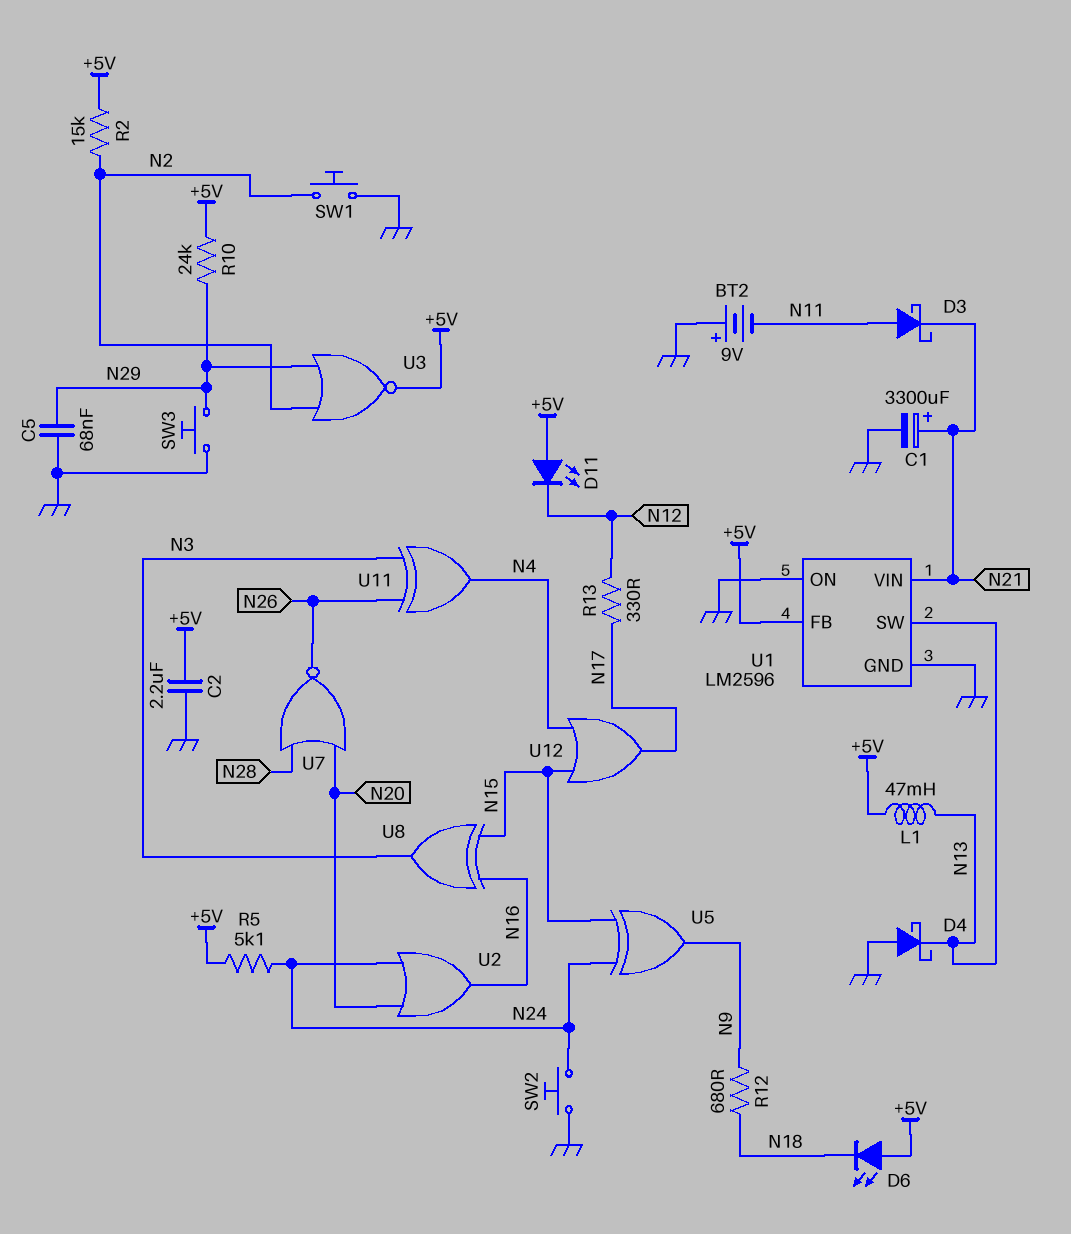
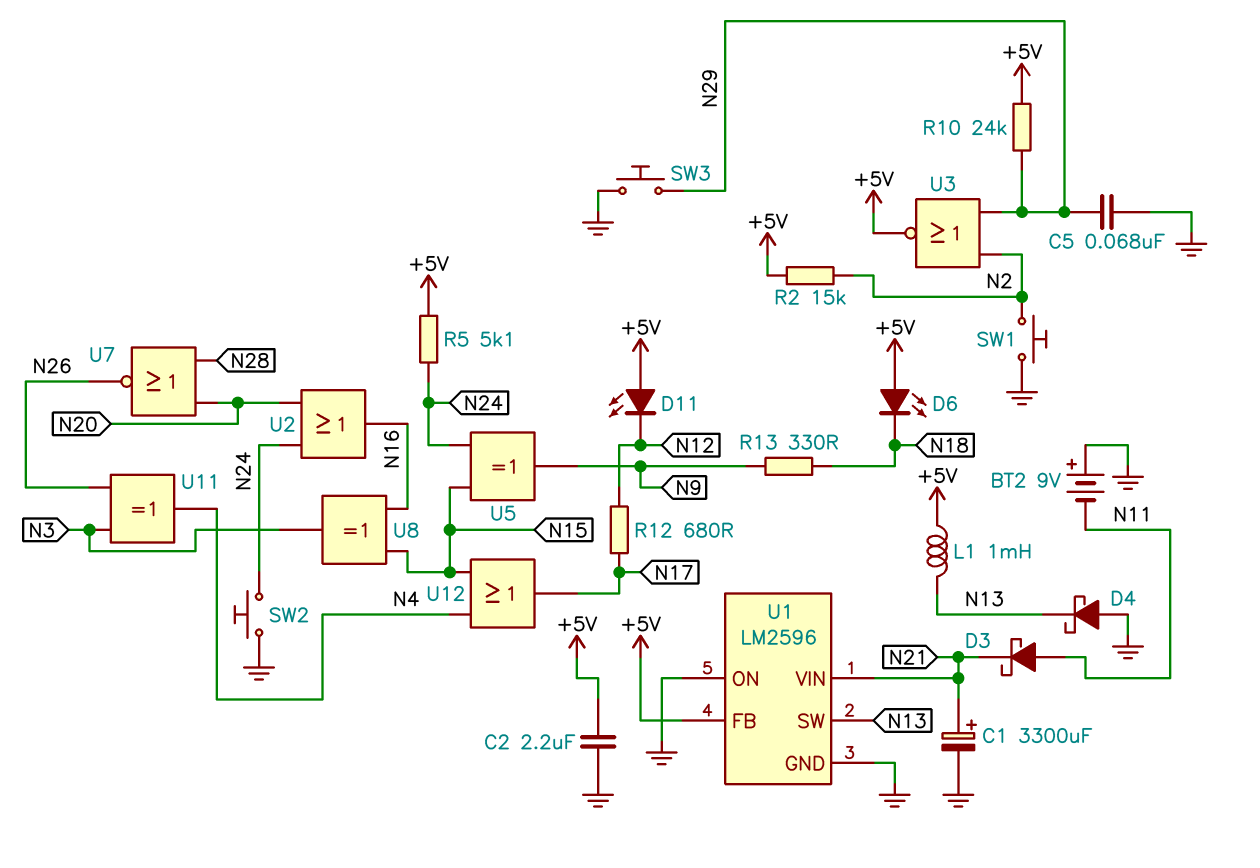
L1: 47mH (+5V, N13) -> 1mH (+5V, N13)
R12: 680 (N9, N18) -> 680 (N12, N17)
R13: 330 (N12, N17) -> 330 (N9, N18)

